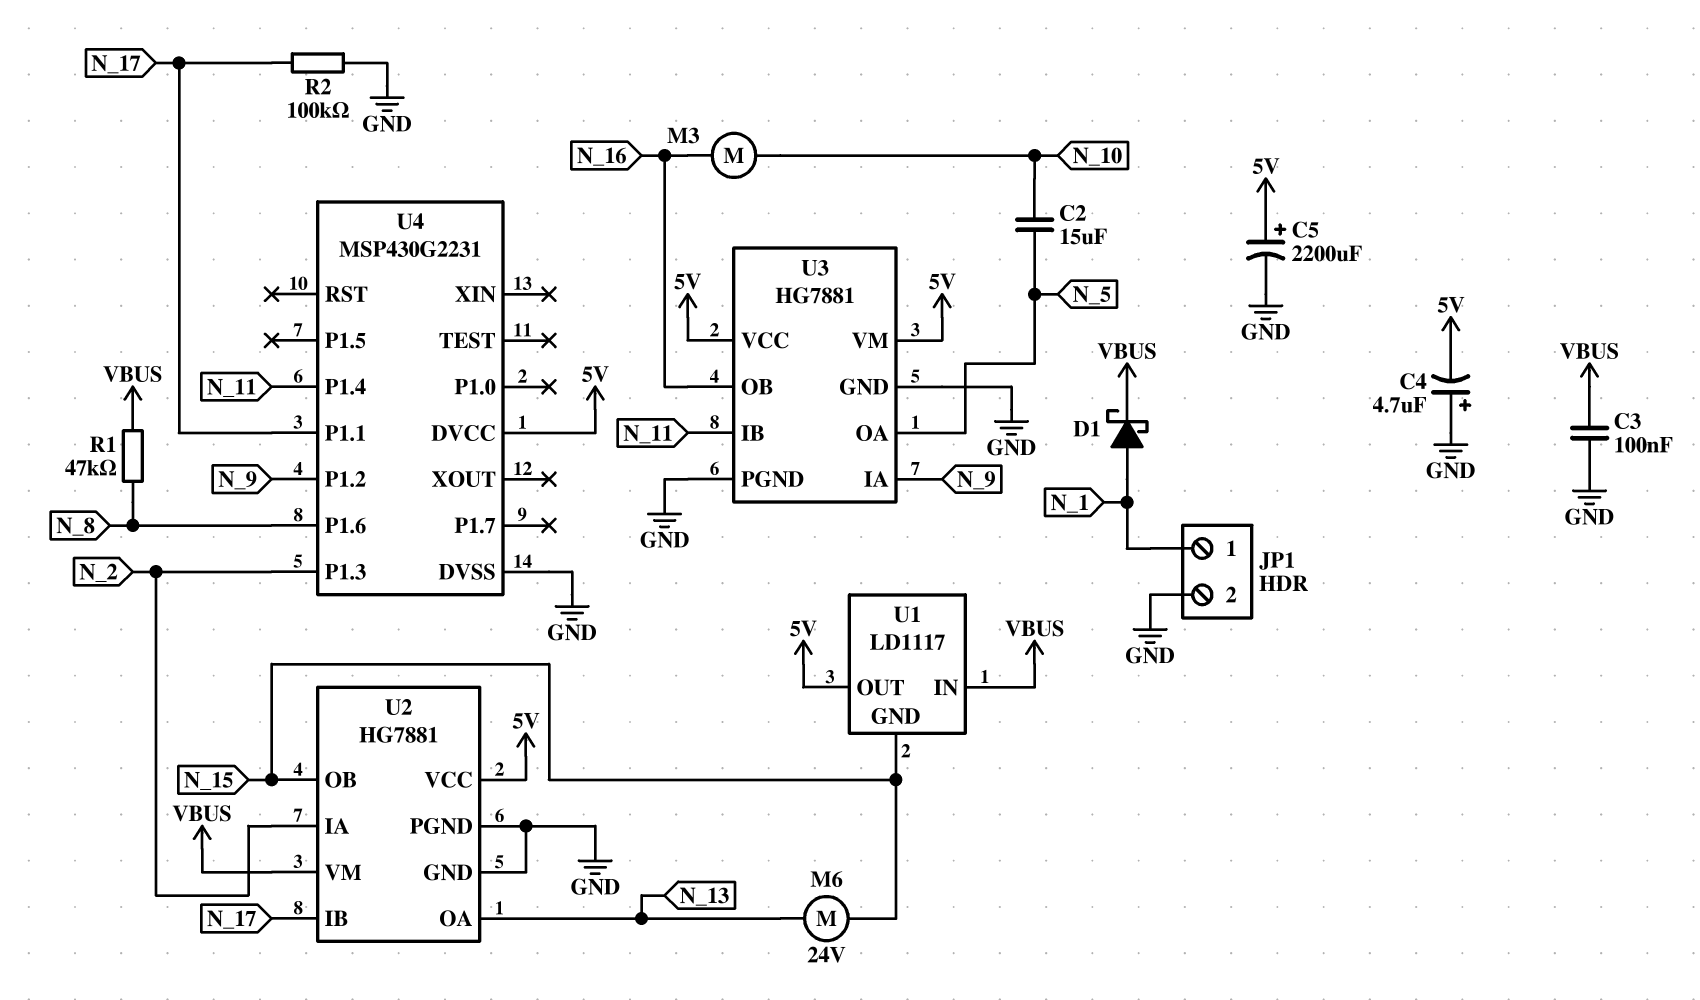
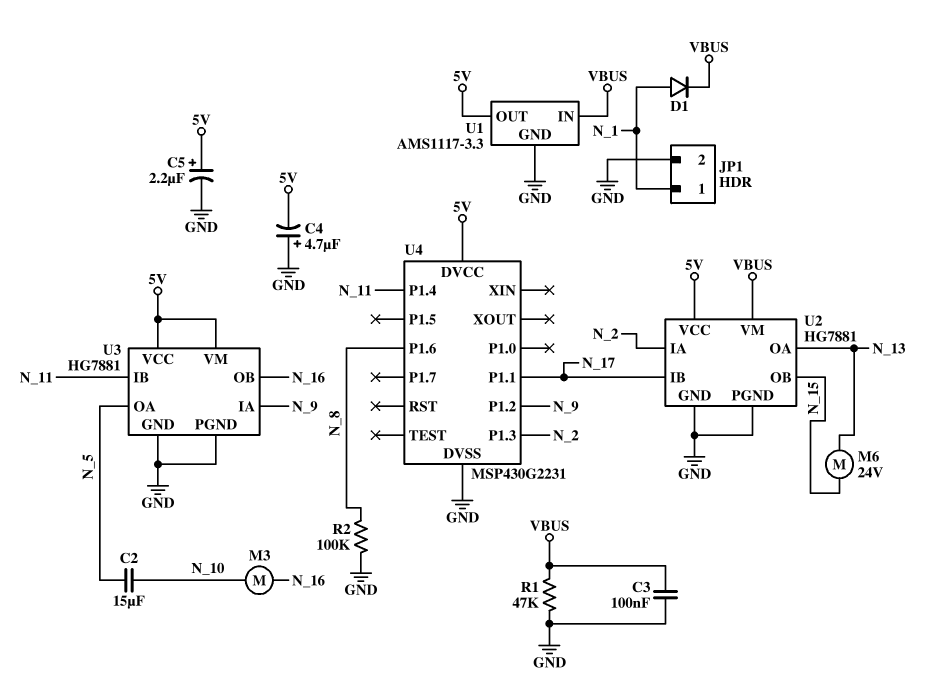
C5: 2200uF (plus 5V, minus GND) -> 2.2uF (plus 5V, minus GND)
D1: schottky (A N_1, K VBUS) -> diode (A N_1, K VBUS)
R1: 47k (N_8, VBUS) -> 47k (GND, VBUS)
R2: 100k (GND, N_17) -> 100k (GND, N_8)
U1: LD1117 -> AMS1117-3.3
U1 pin GND: N_15 -> GND

